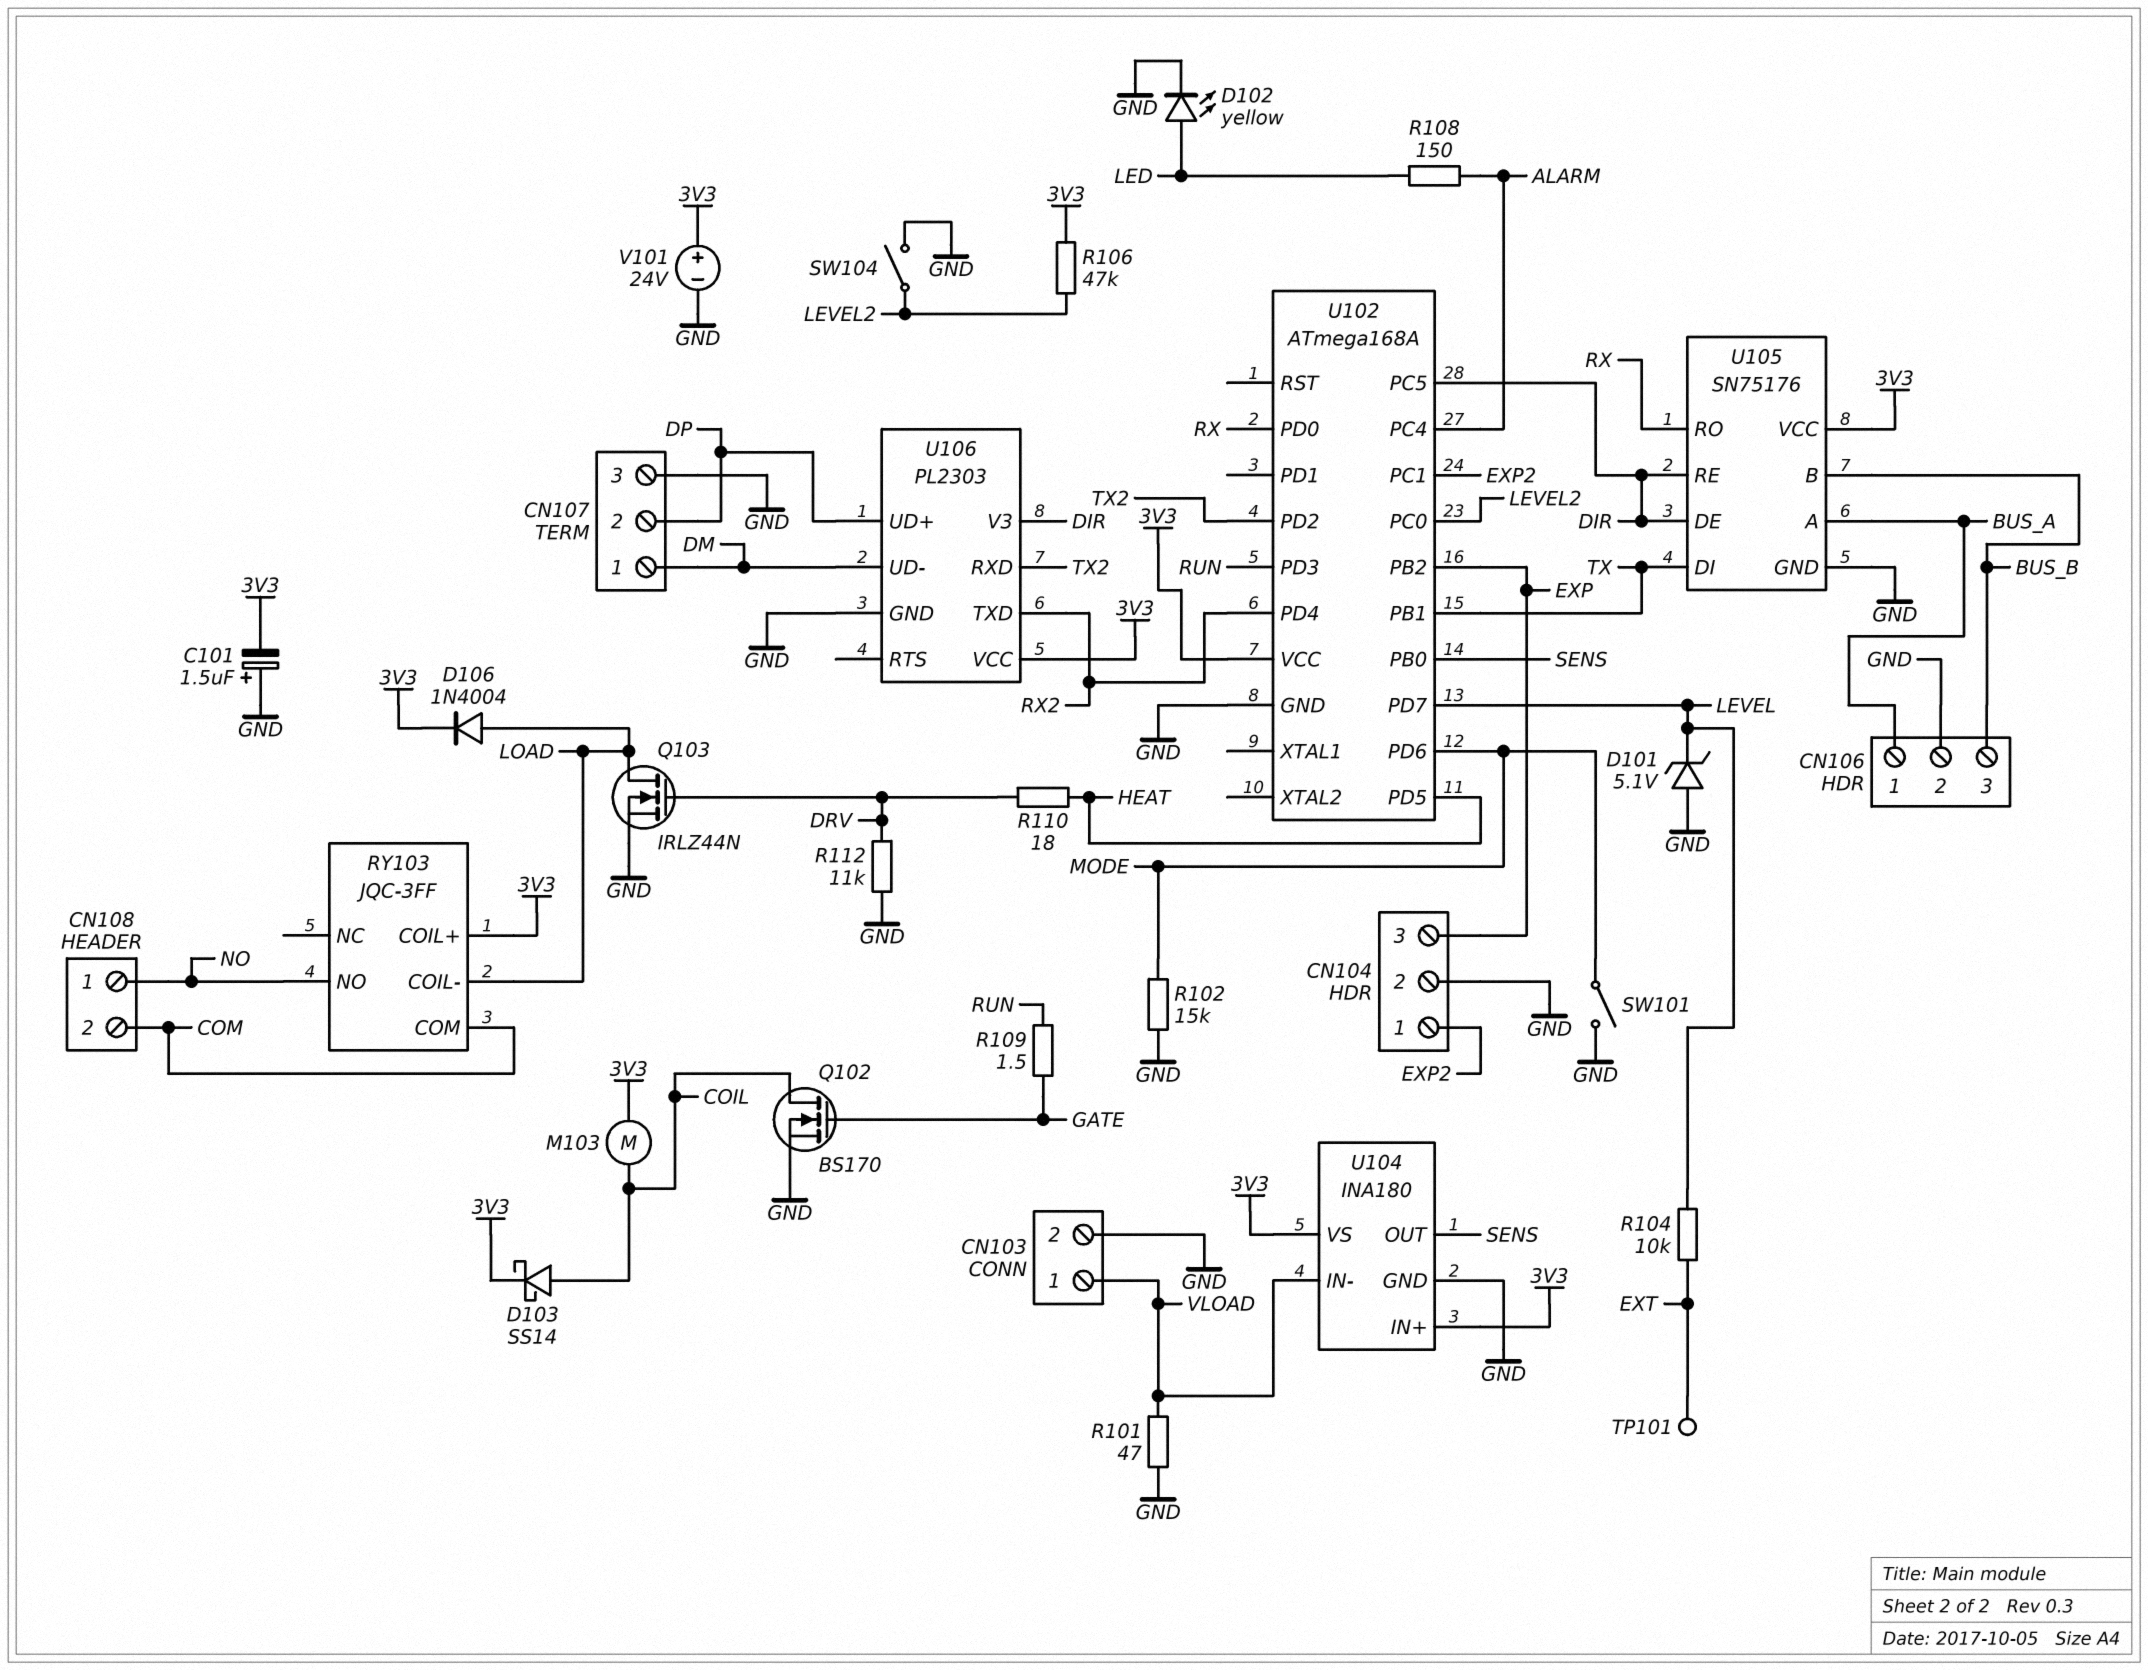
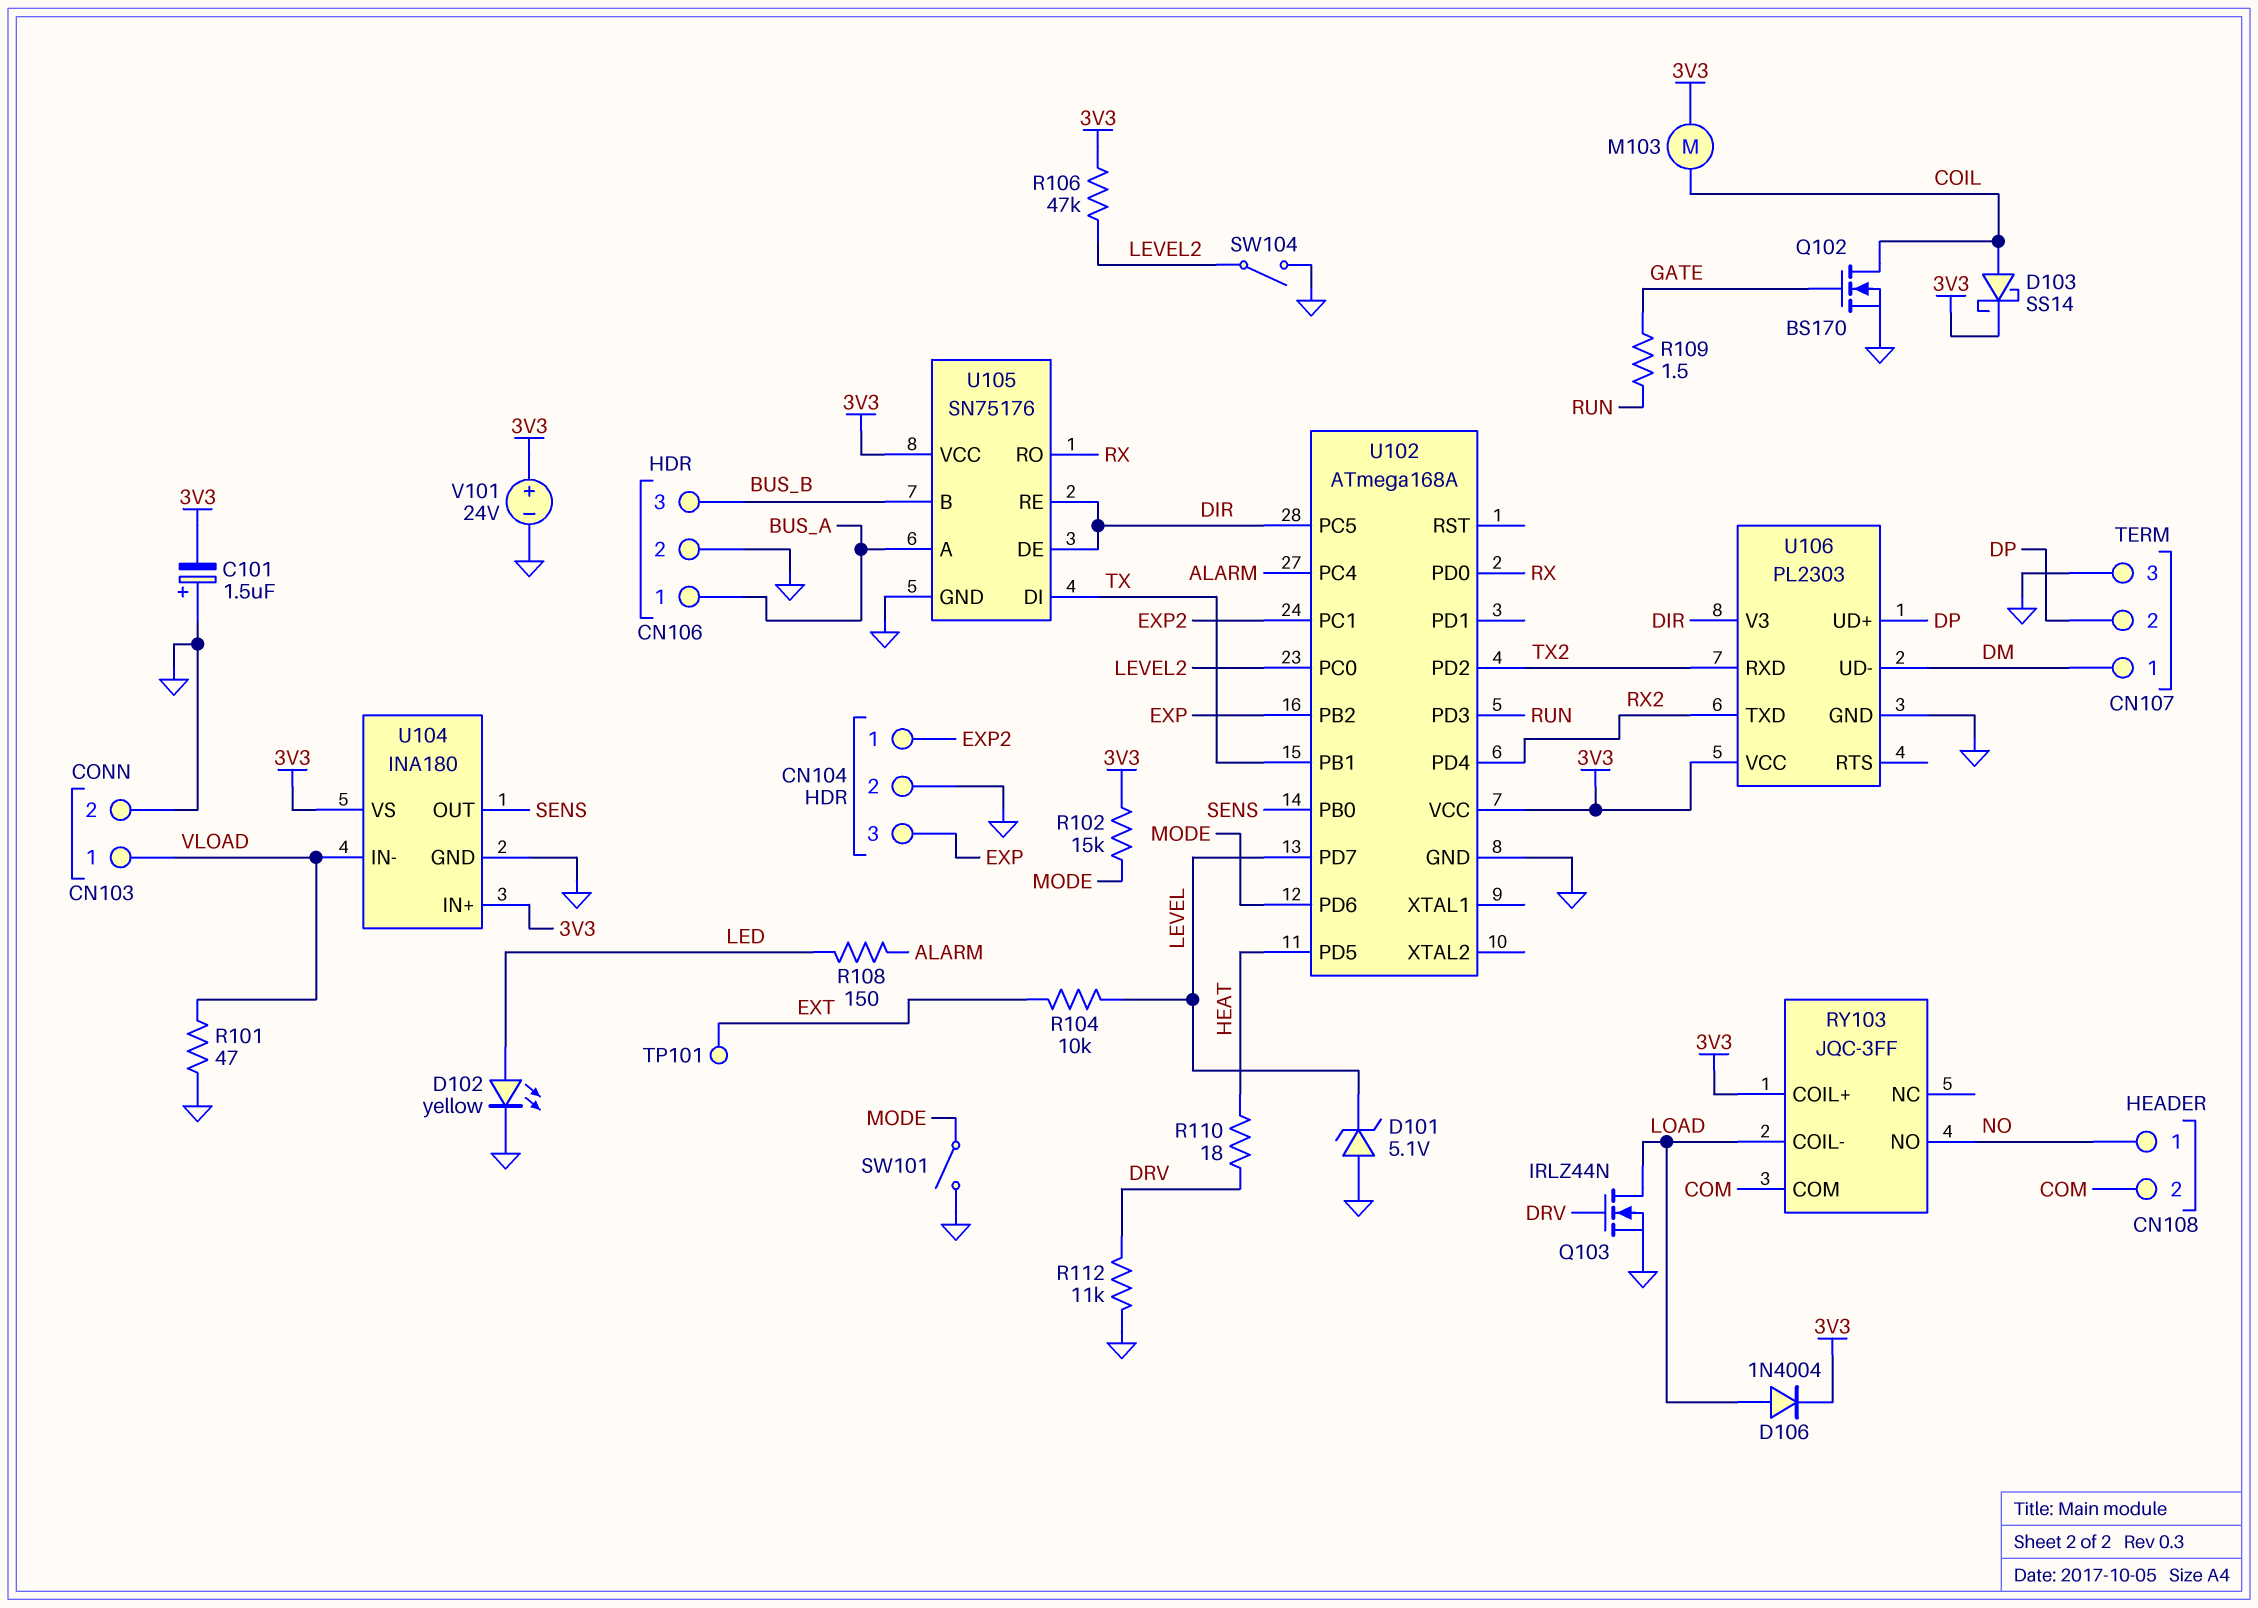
R102: 15k (GND, MODE) -> 15k (3V3, MODE)

